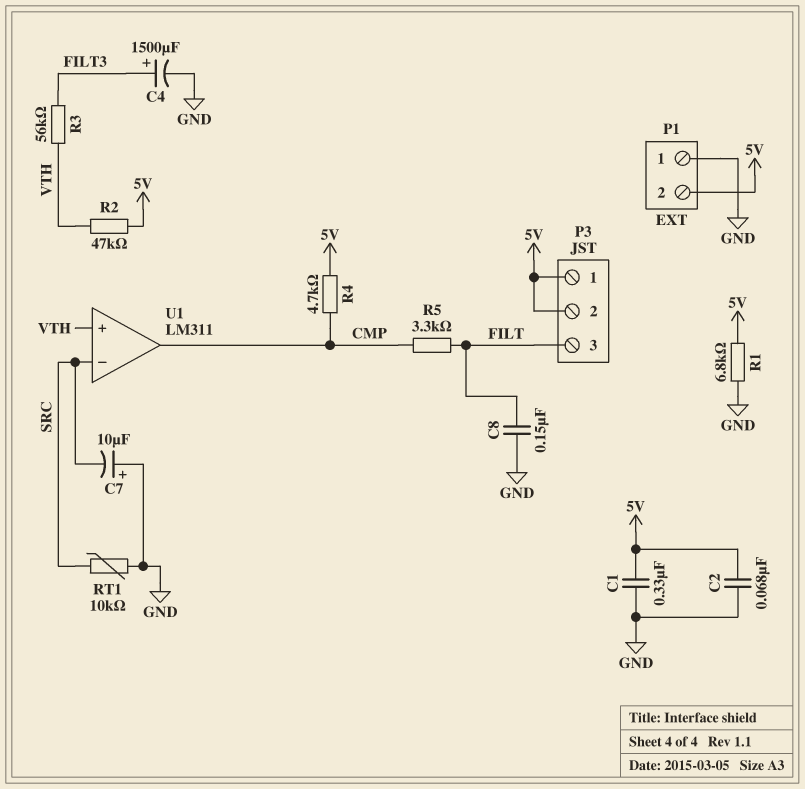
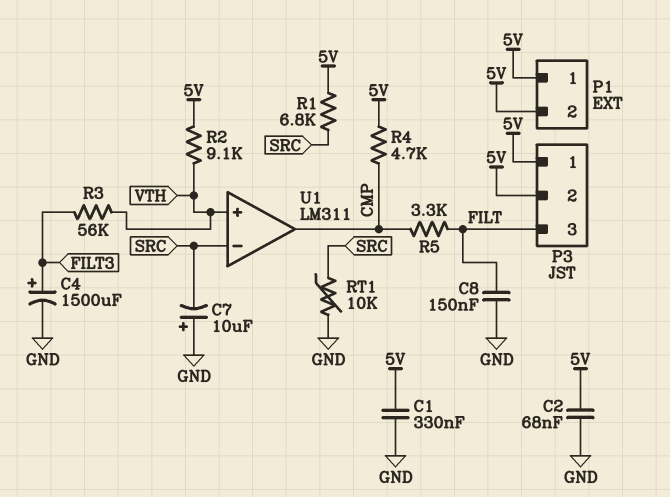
P1 pin 1: GND -> 5V
R1: 6.8k (5V, GND) -> 6.8k (5V, SRC)
R2: 47k (5V, VTH) -> 9.1k (5V, VTH)

